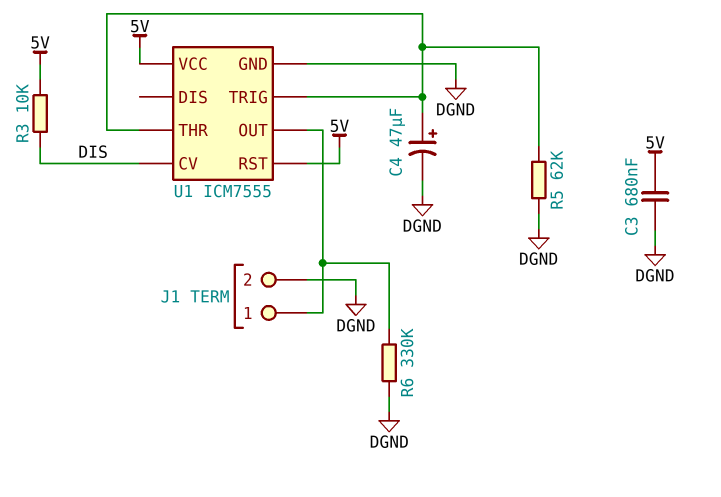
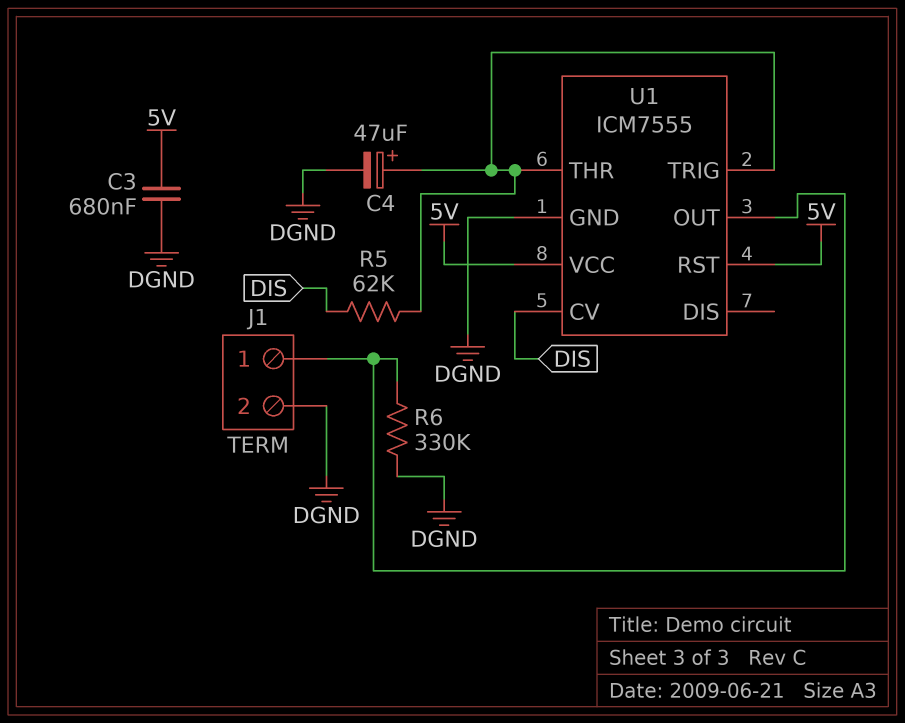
R3: 10k (5V, DIS) -> none
R5: 62k (DGND, U1/THR) -> 62k (DIS, U1/THR)

